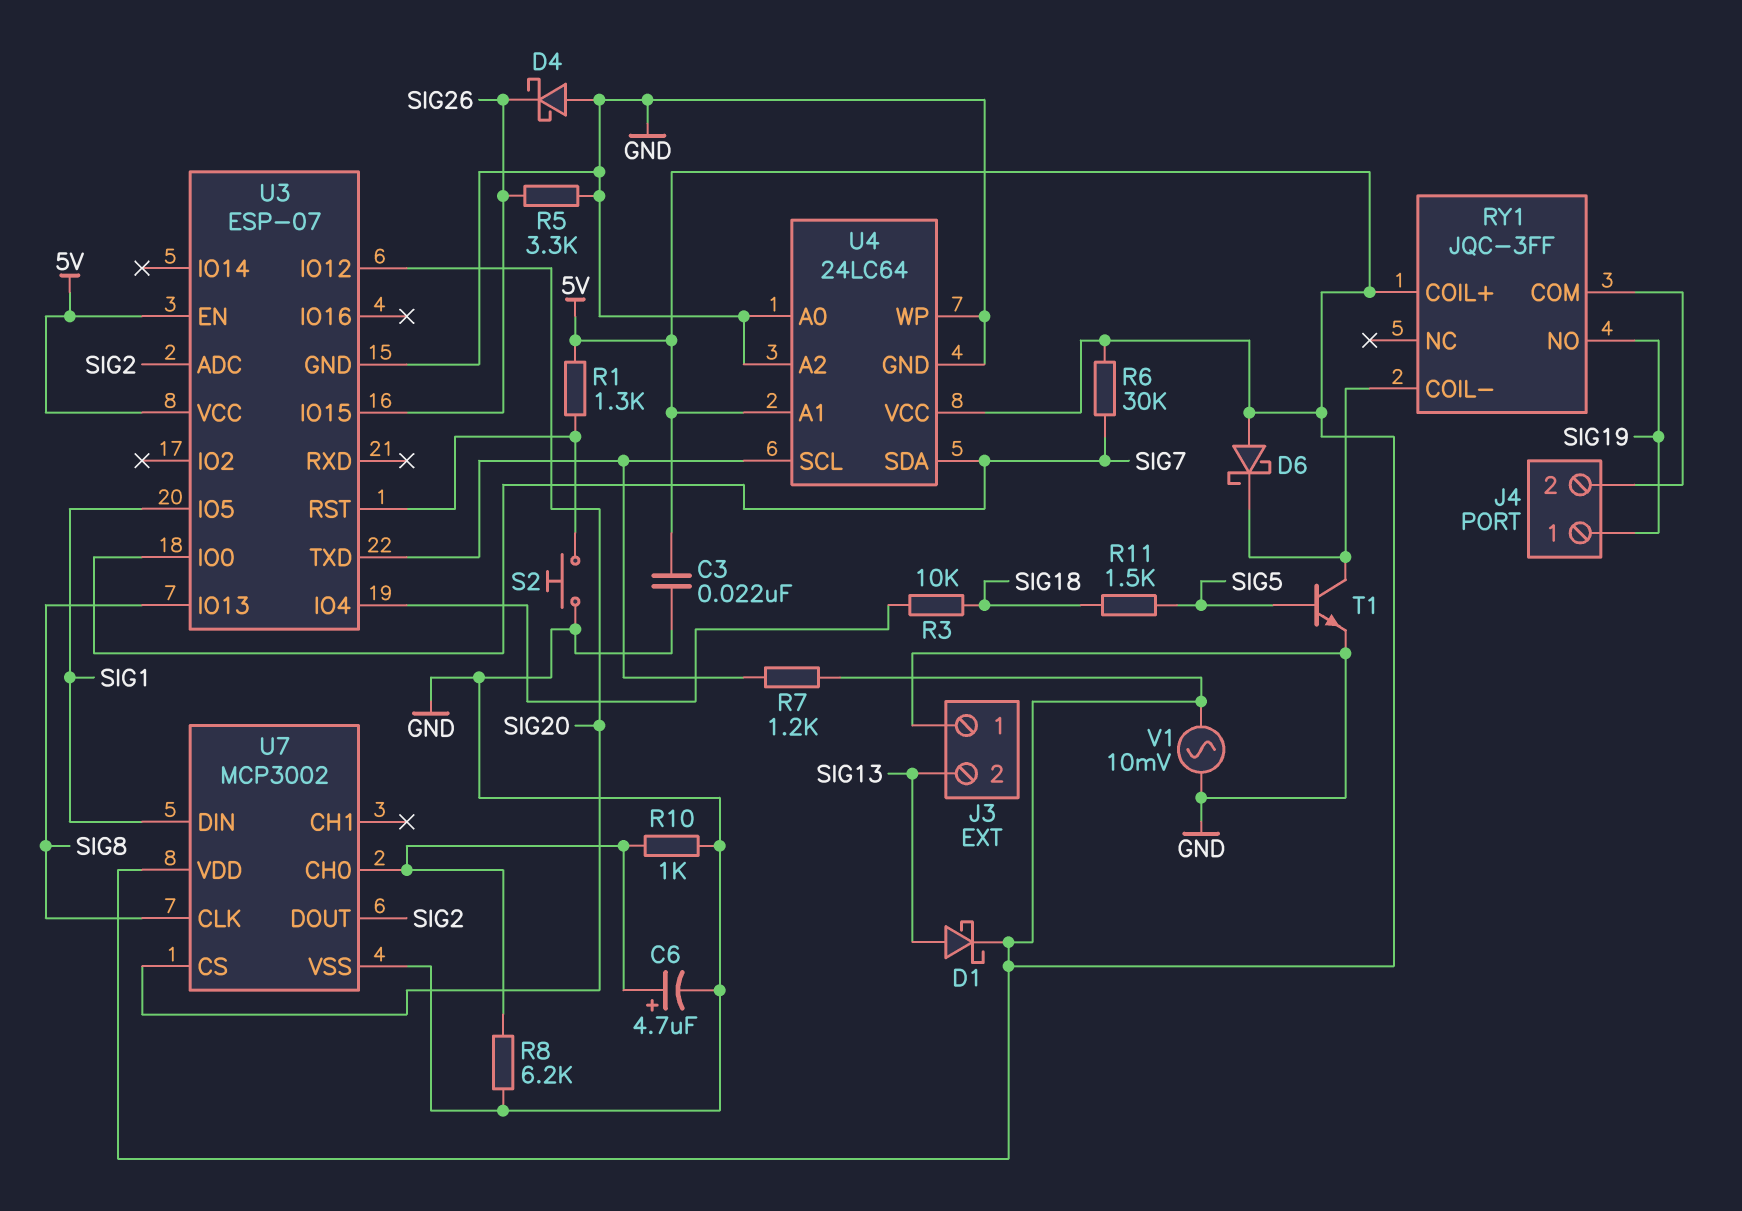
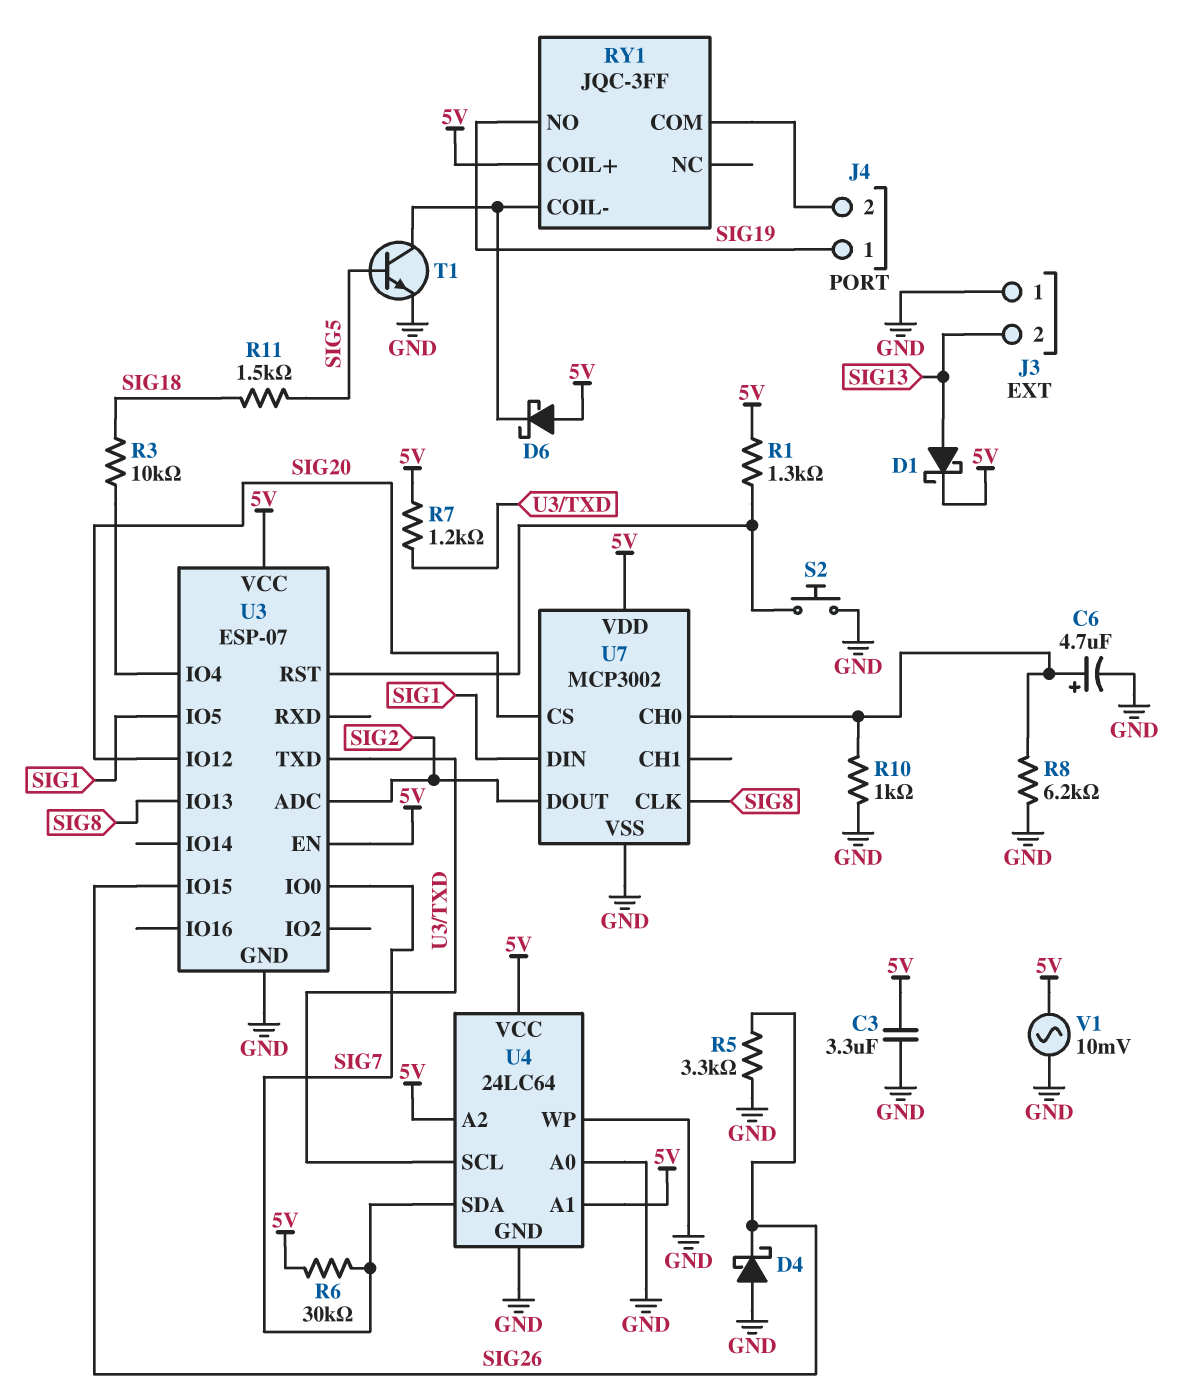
C3: 22nF (5V, GND) -> 3.3uF (5V, GND)
U4 pin A2: GND -> 5V

